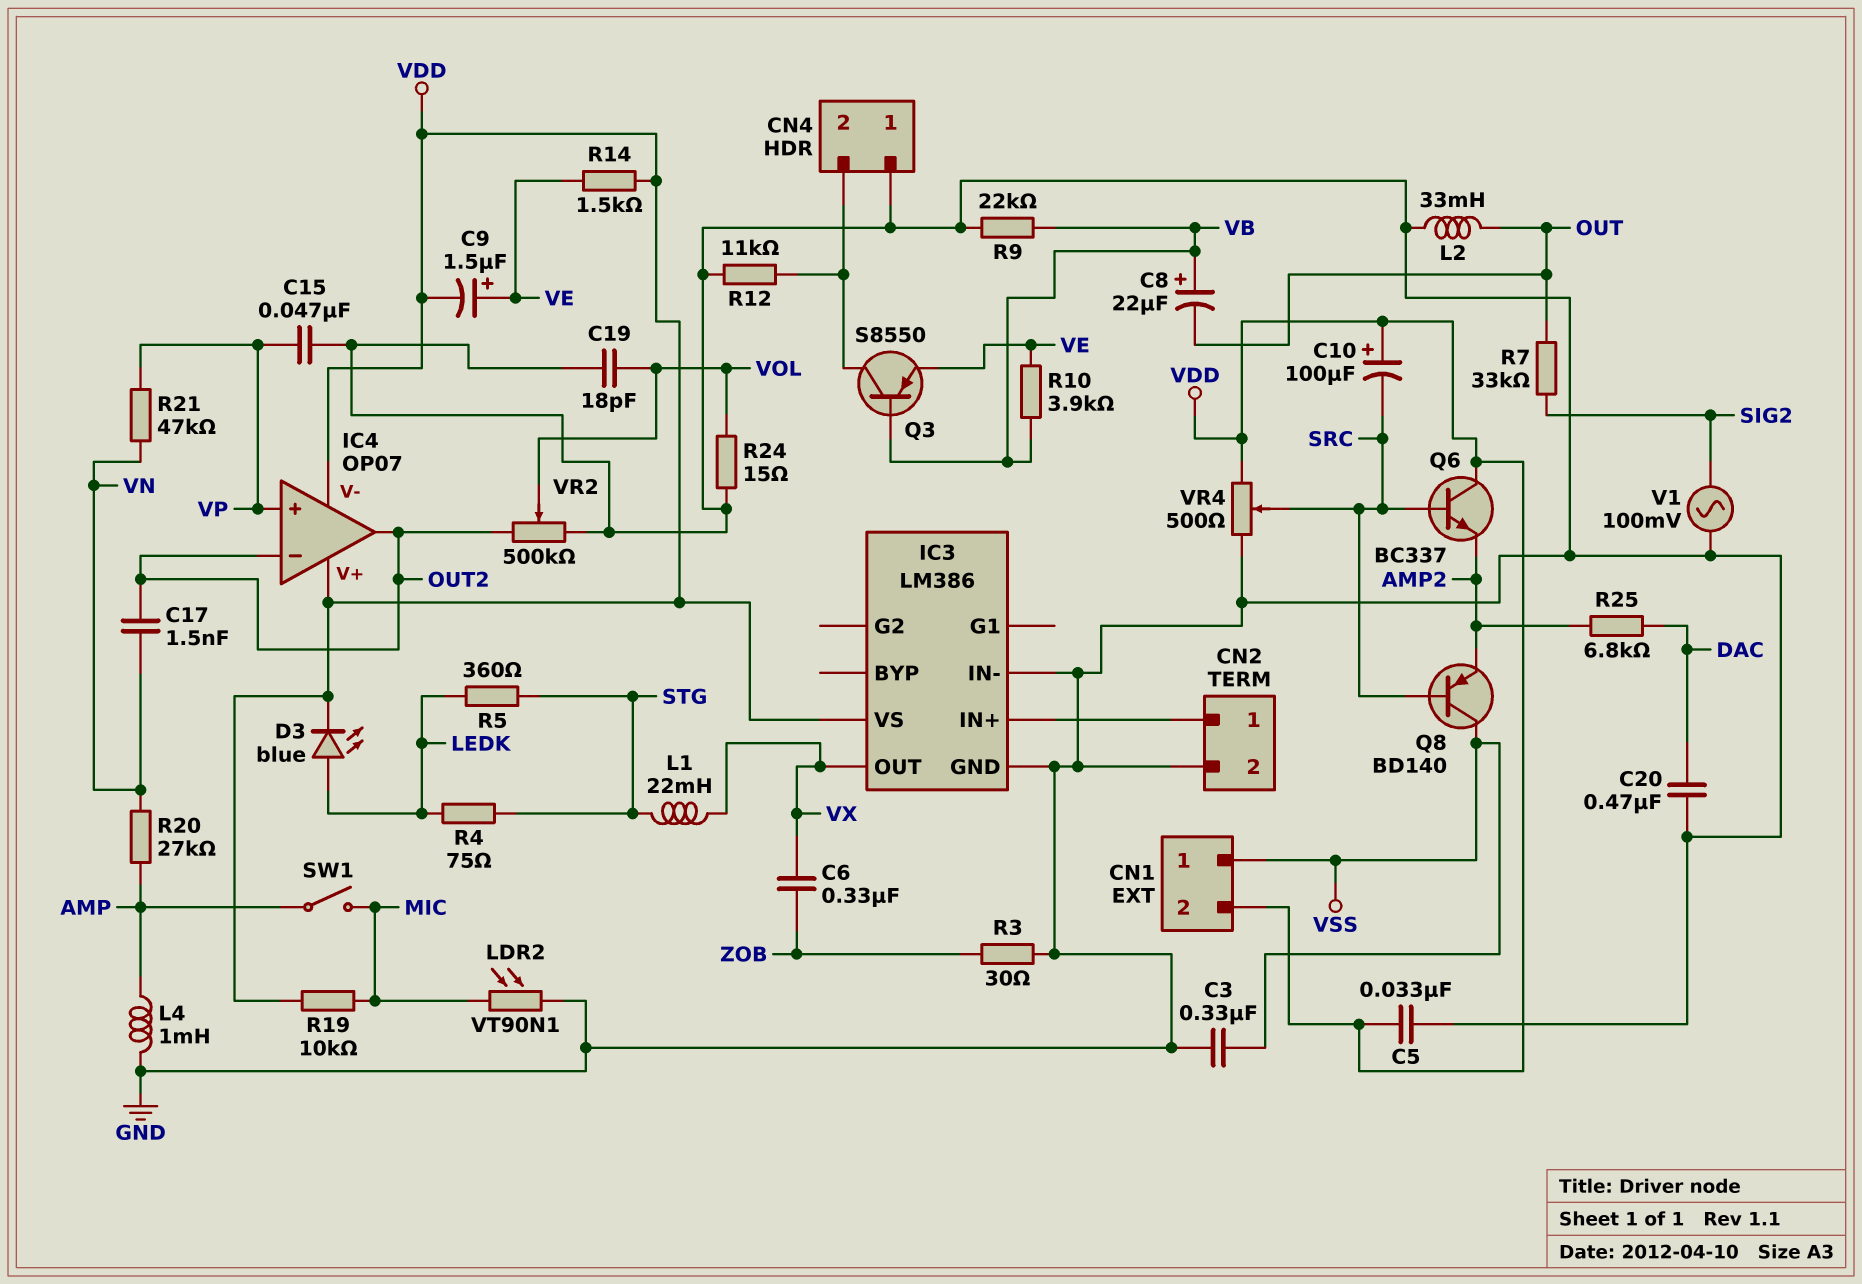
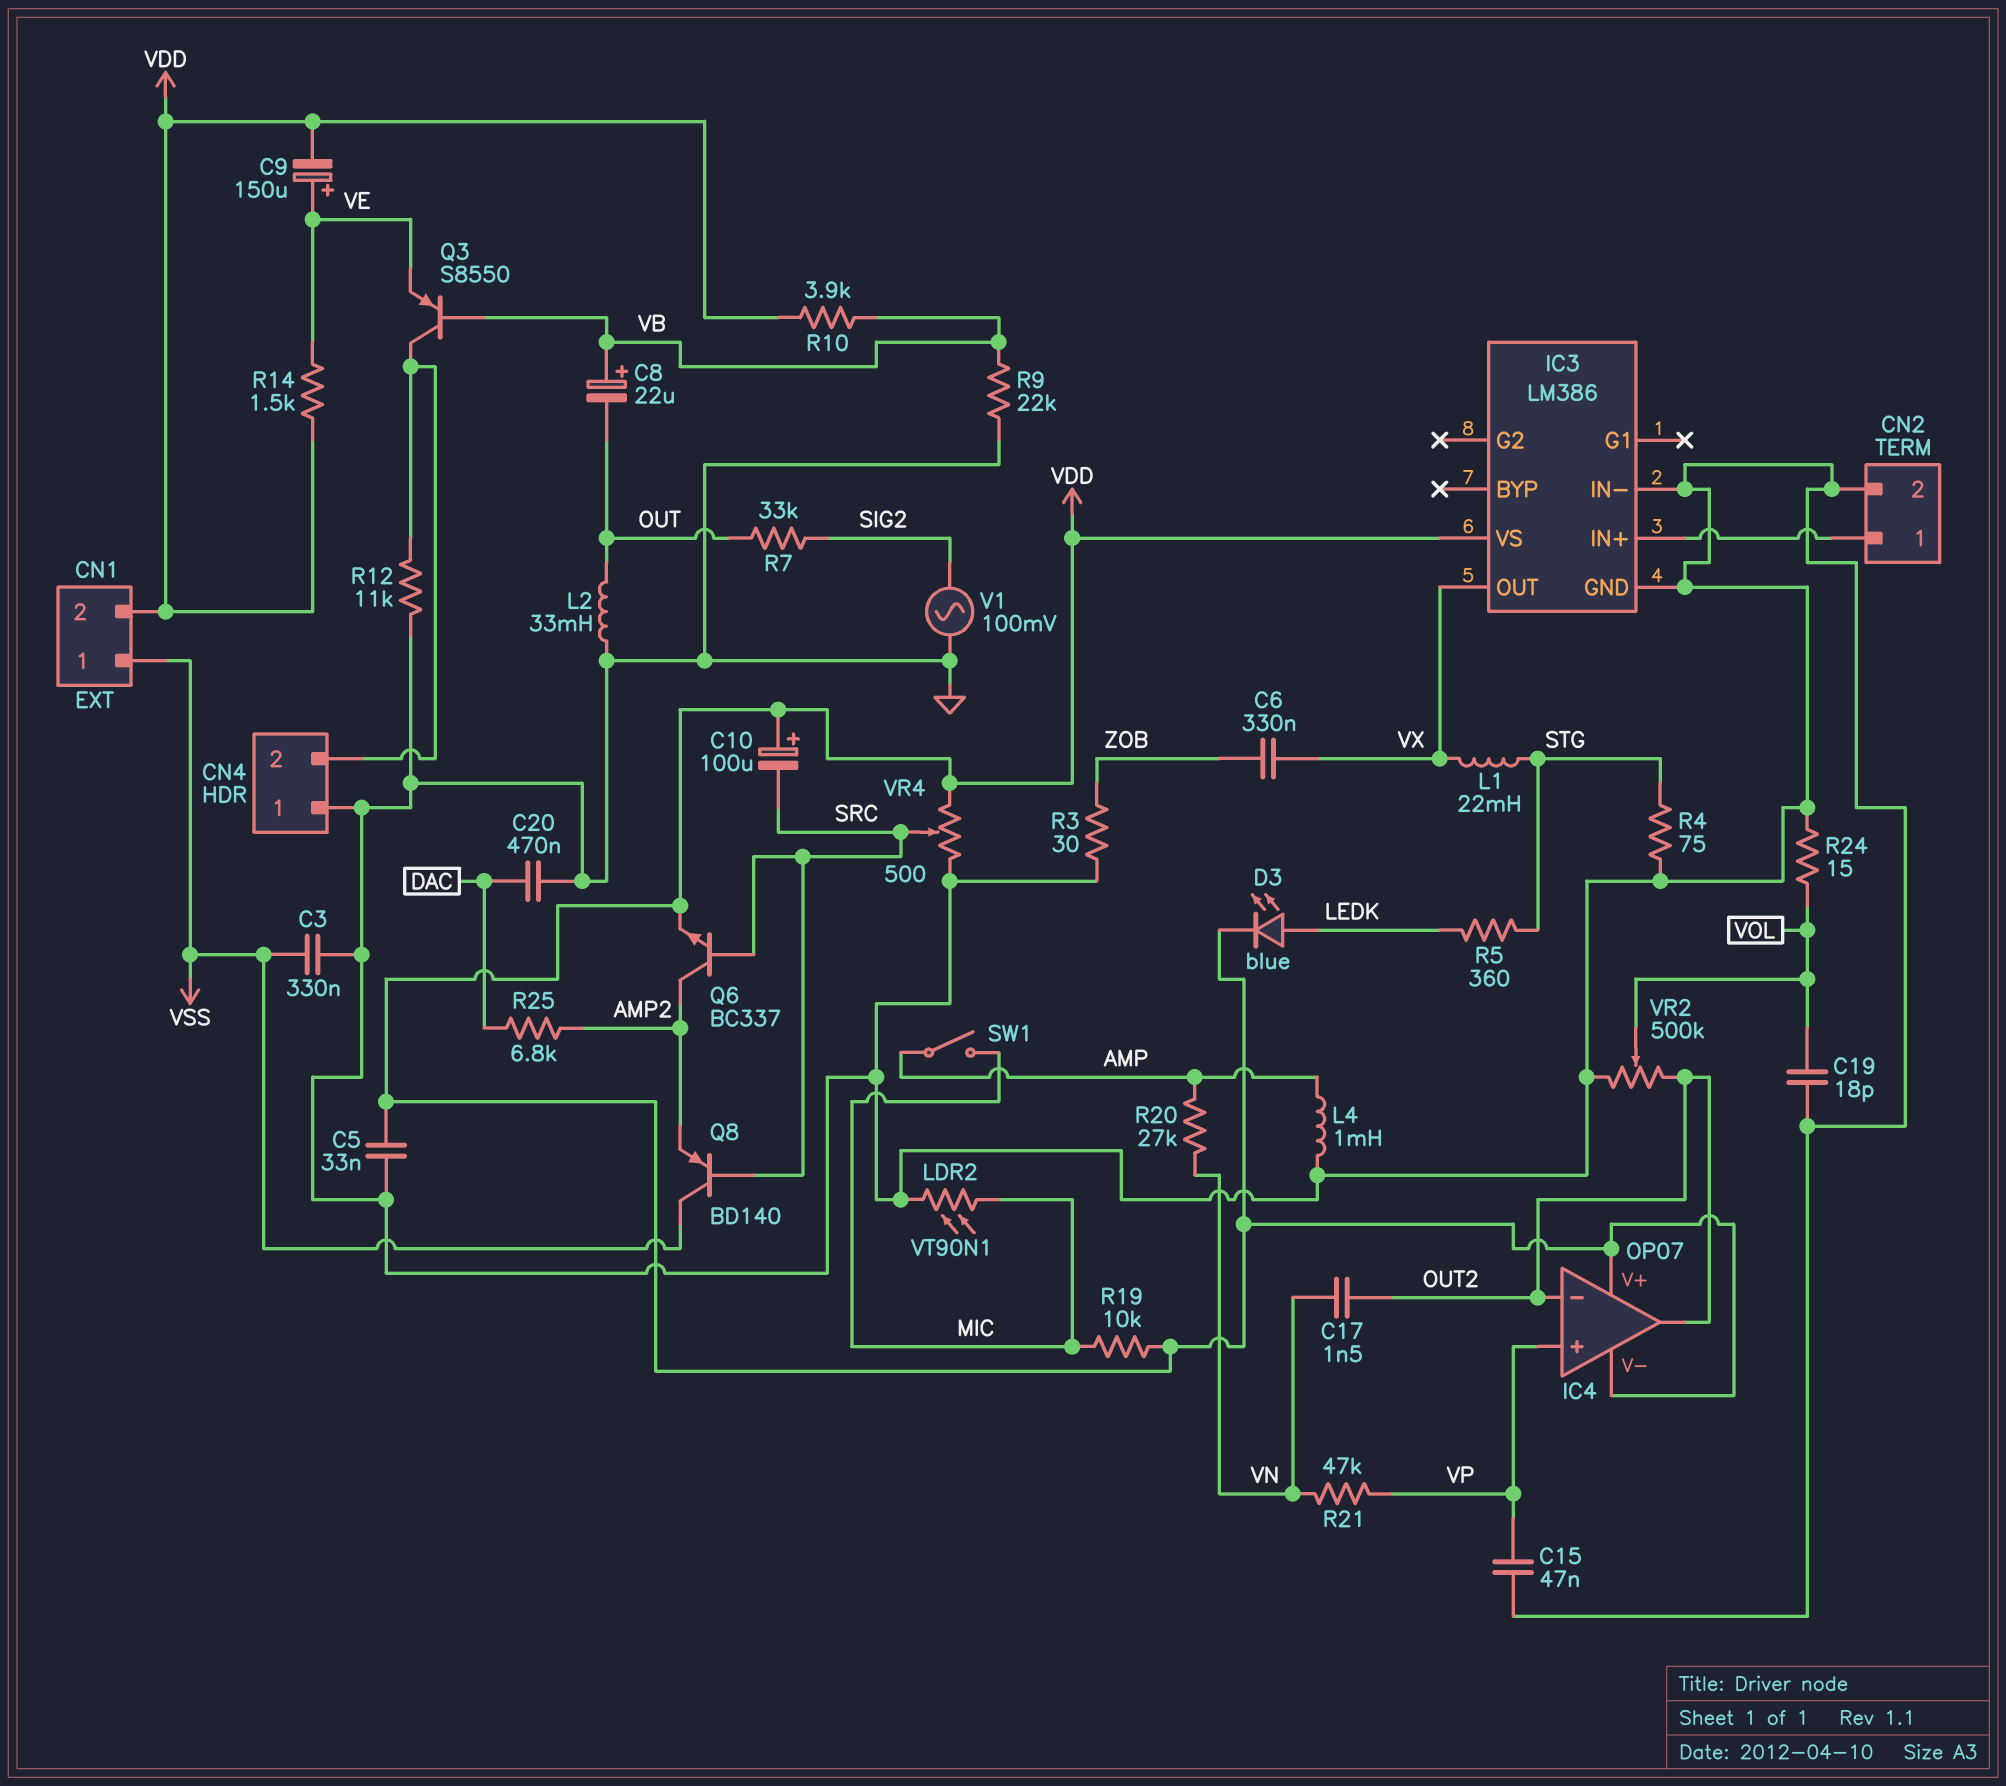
C9: 1.5uF (plus VE, minus VDD) -> 150uF (plus VE, minus VDD)
Q6: NPN BC337 (B SRC, C VDD, E AMP2) -> NPN BC337 (B SRC, C AMP2, E VDD)
R4: 75 (LEDK, STG) -> 75 (GND, STG)
R10: 3.9k (VB, VE) -> 3.9k (VB, VDD)

